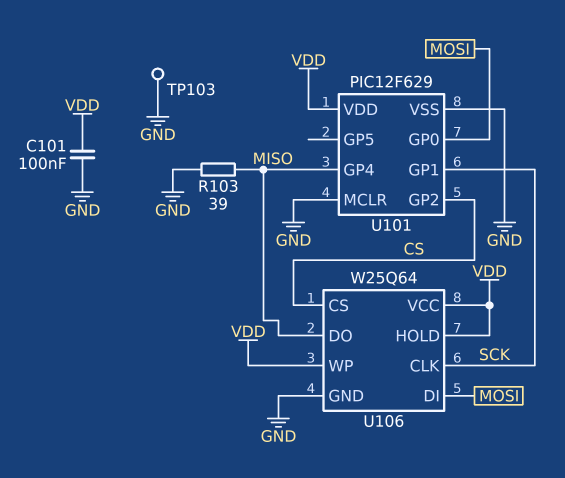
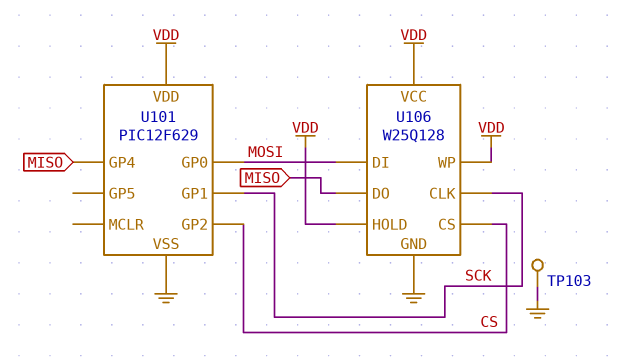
C101: 100nF (GND, VDD) -> none
R103: 39 (GND, MISO) -> none
U101 pin MCLR: GND -> none
U106: W25Q64 -> W25Q128

